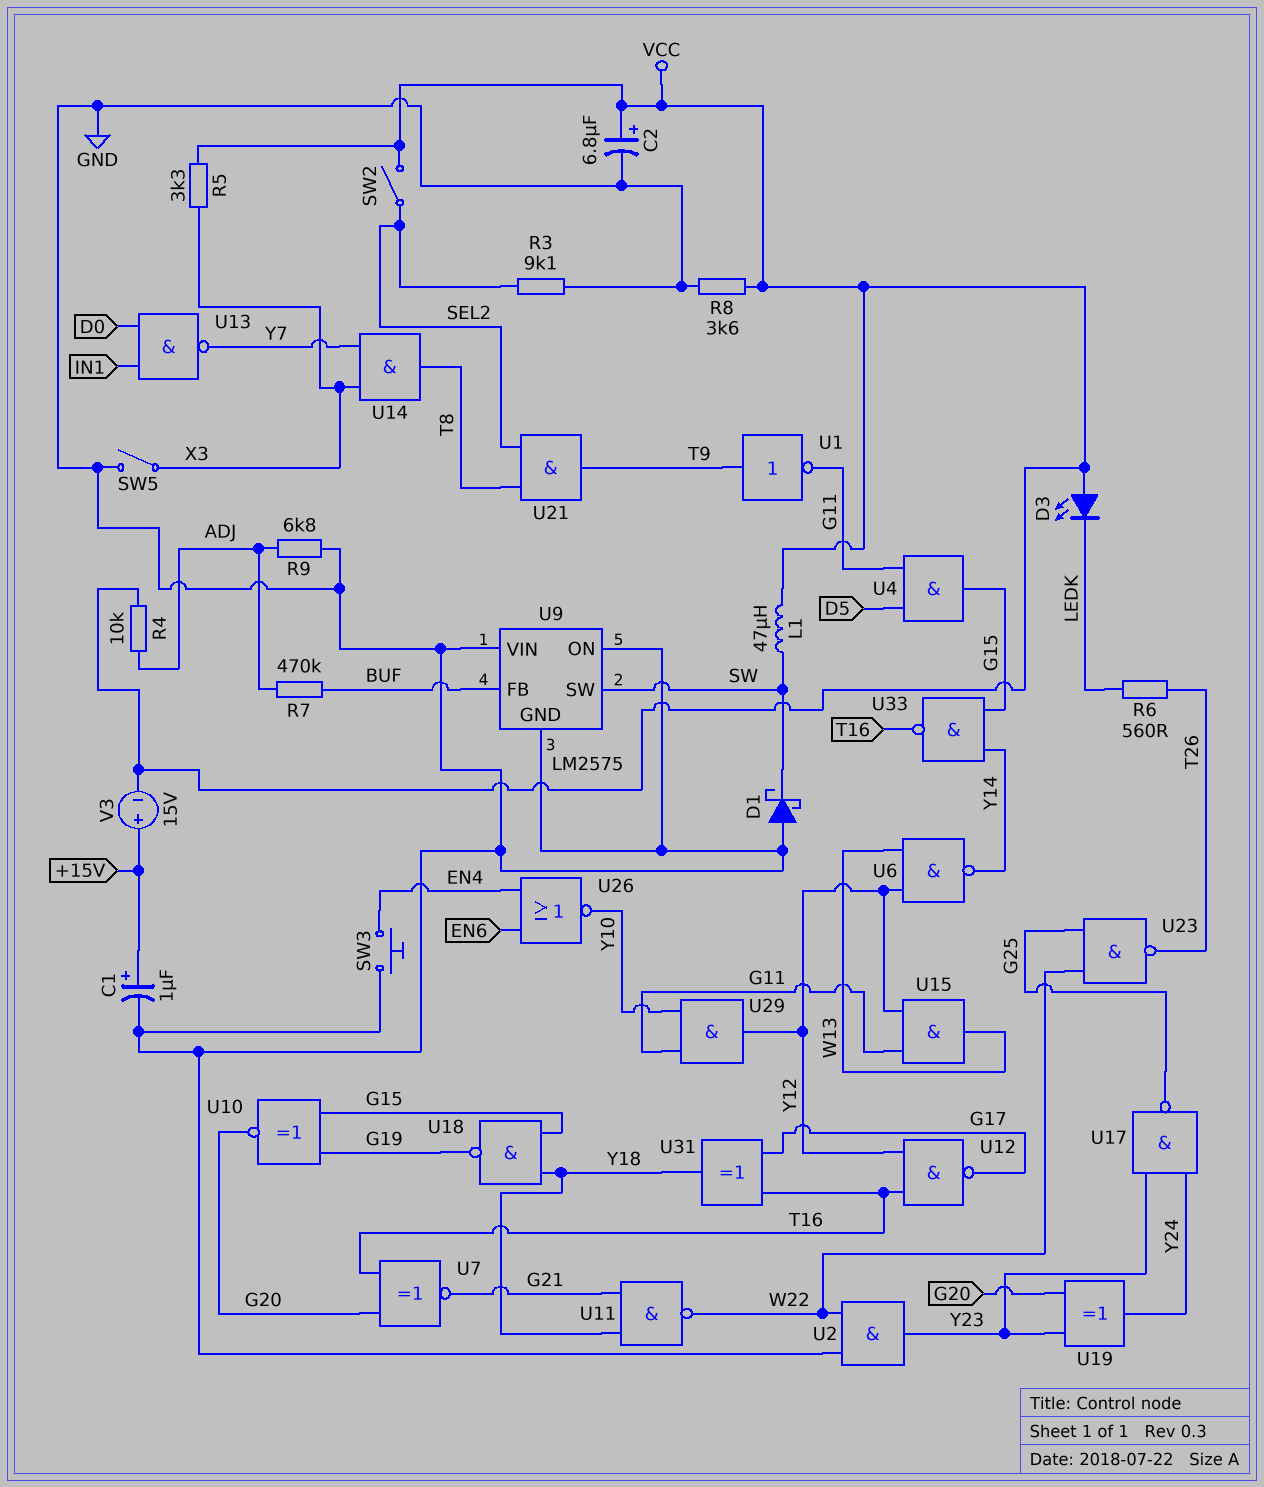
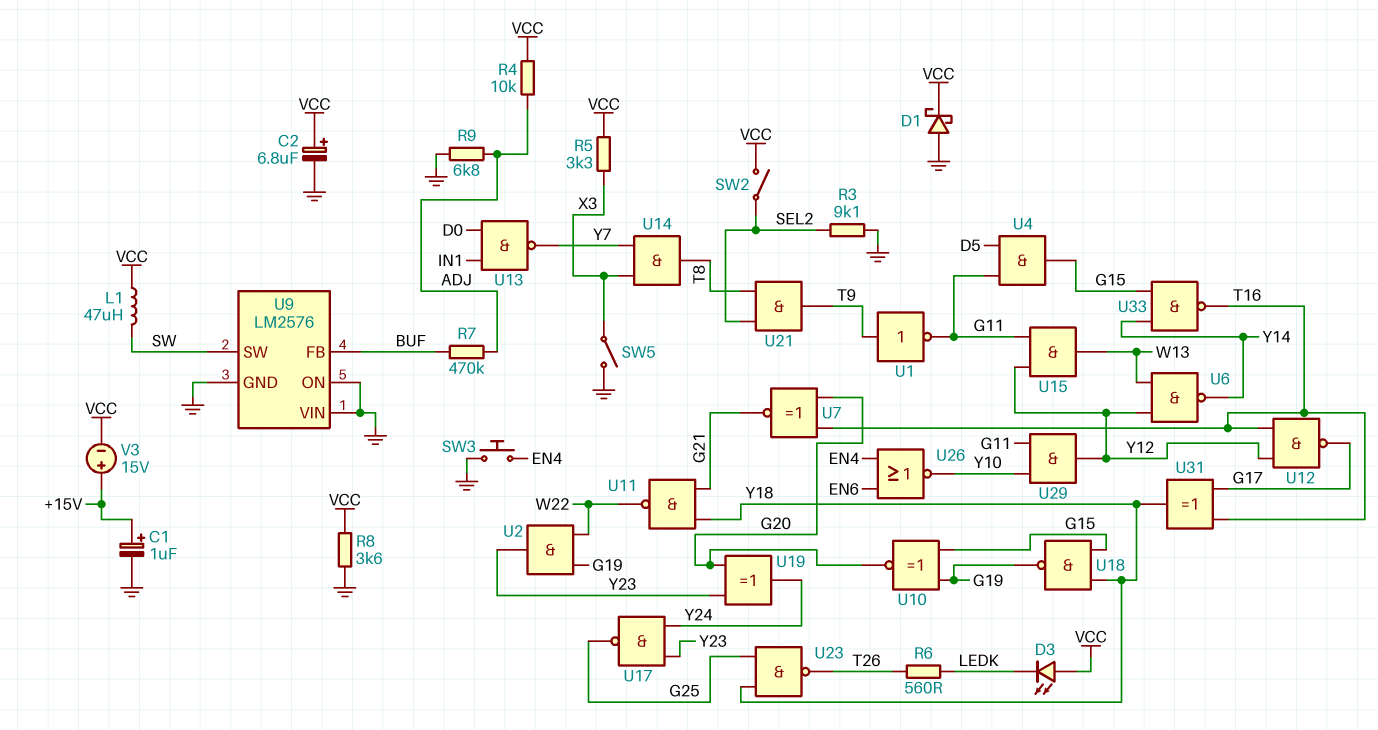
D1: schottky (A GND, K SW) -> schottky (A GND, K VCC)
U2: AND (in GND, in W22, out Y23) -> AND (in G19, in W22, out Y23)
U9: LM2575 -> LM2576
U23: NAND (in G25, in W22, out T26) -> NAND (in G25, in Y18, out T26)

